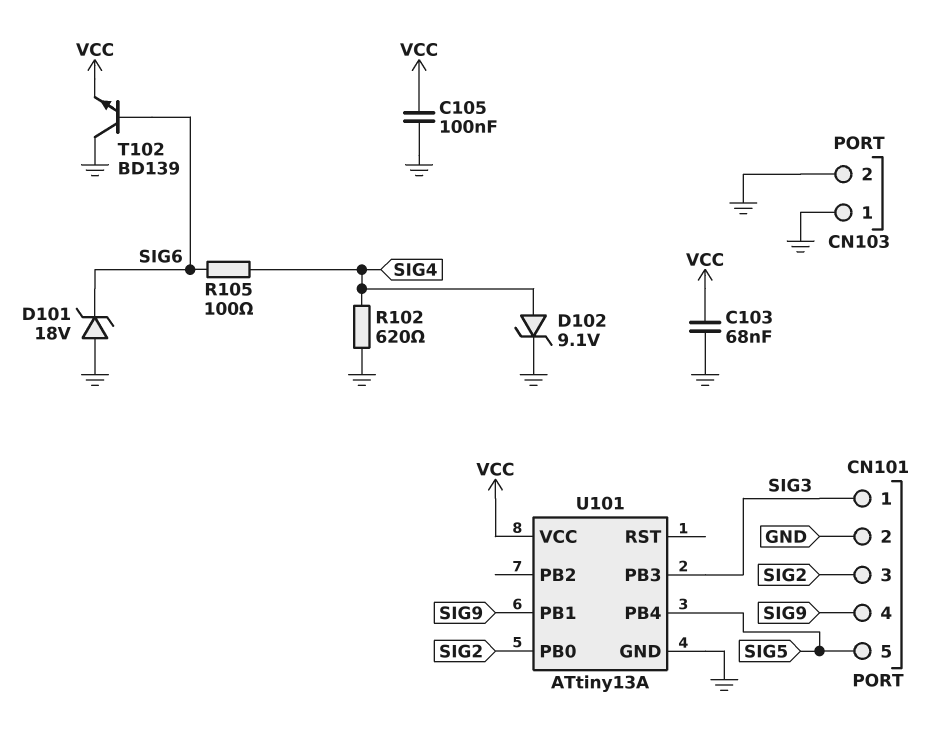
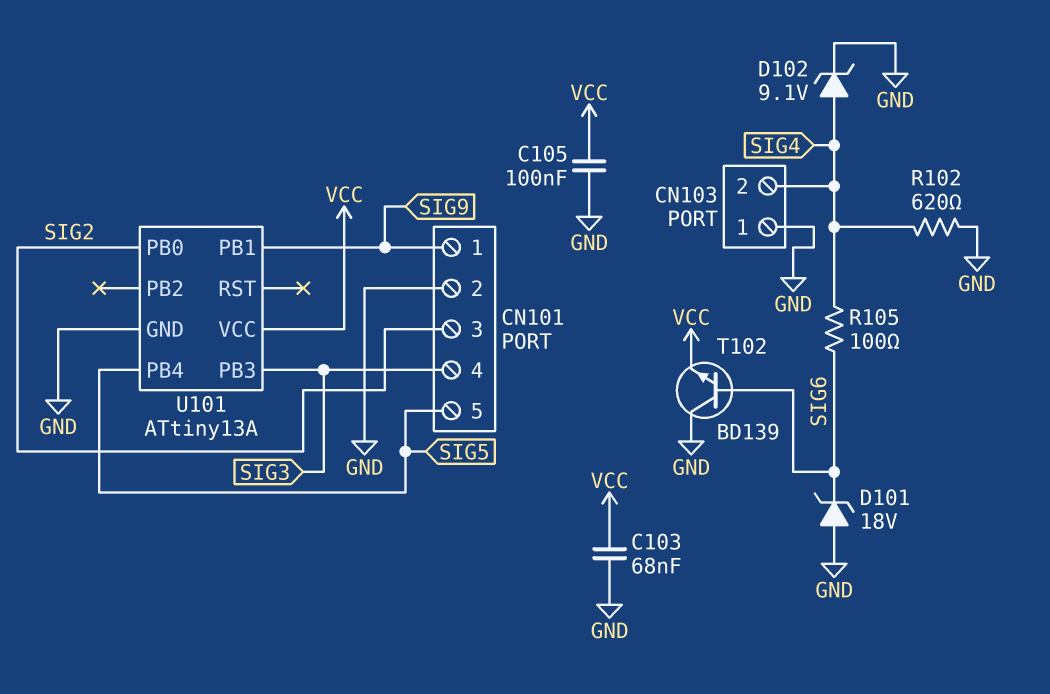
CN101 pin 1: SIG3 -> SIG9
CN101 pin 4: SIG9 -> SIG3
CN103 pin 2: GND -> SIG4

